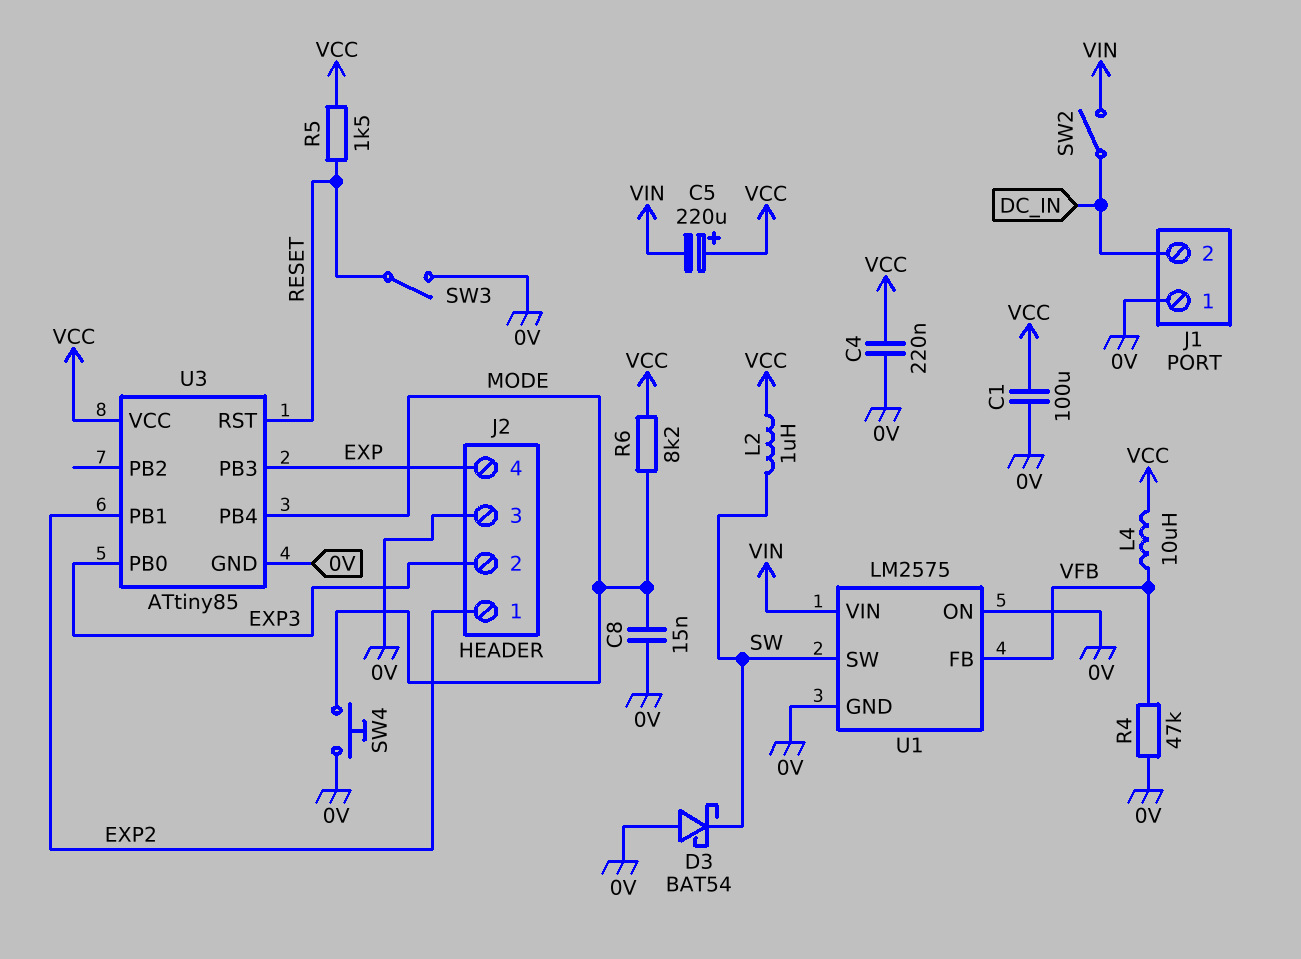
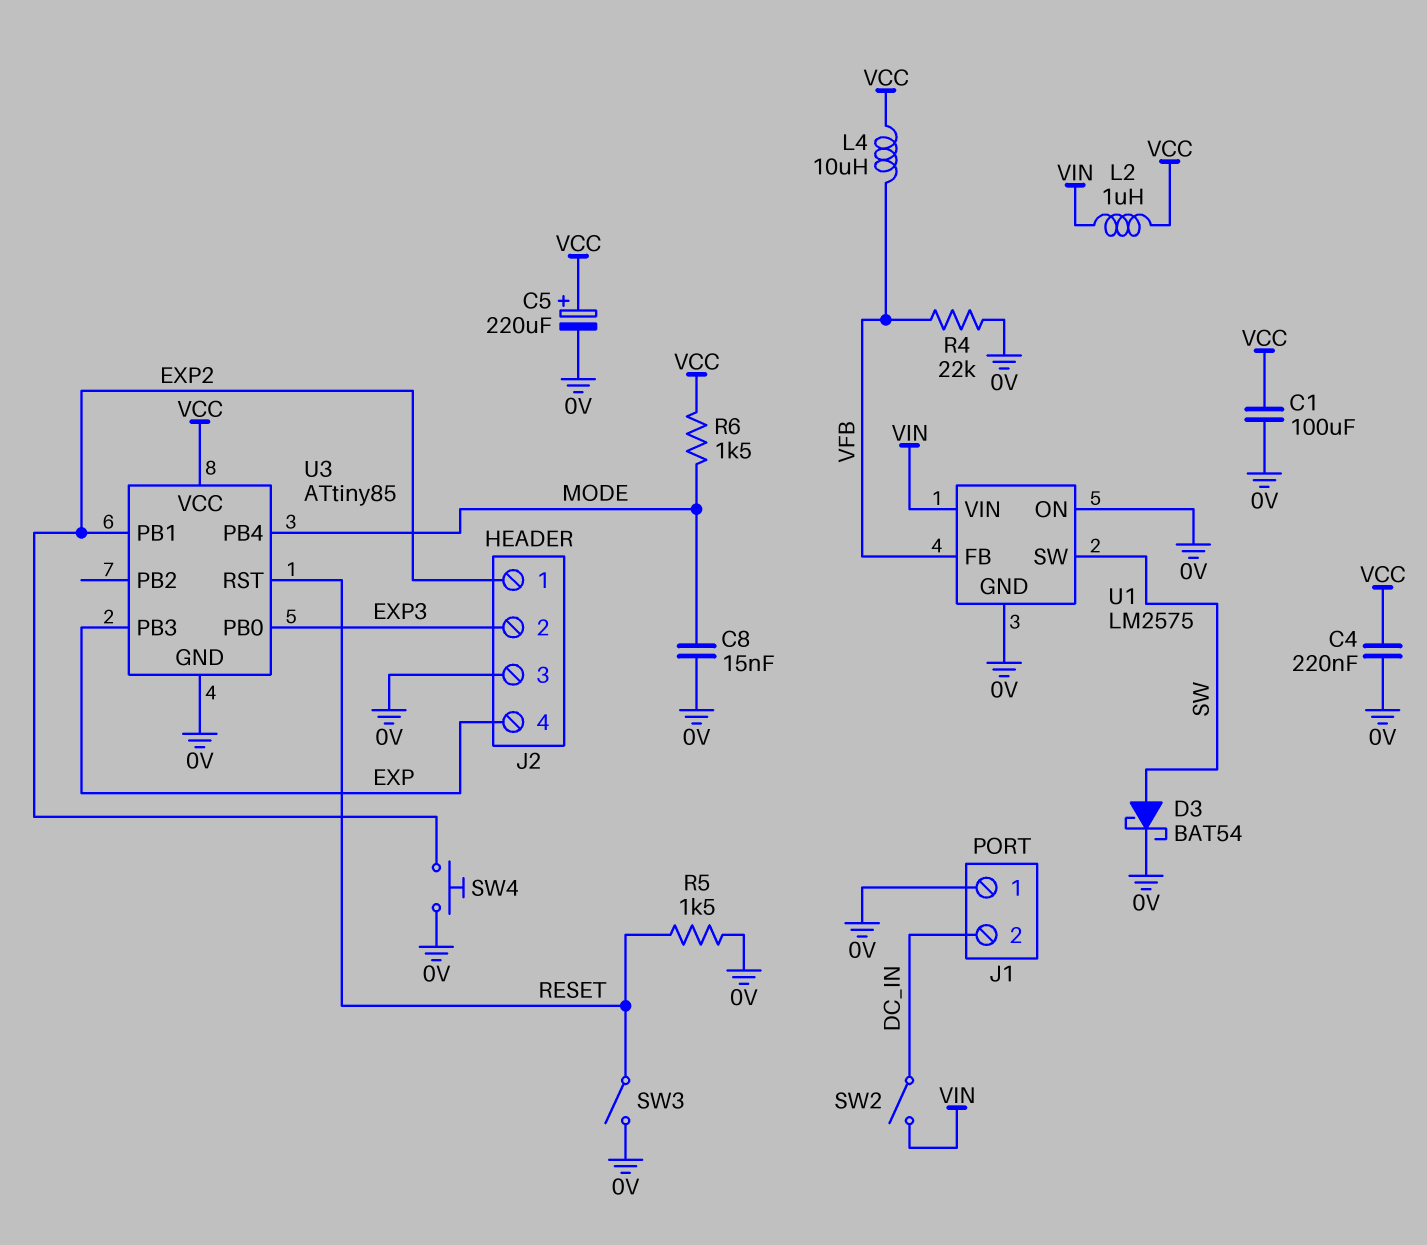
C5: 220uF (plus VCC, minus VIN) -> 220uF (plus VCC, minus 0V)
D3: schottky BAT54 (A 0V, K SW) -> schottky BAT54 (A SW, K 0V)
L2: 1uH (SW, VCC) -> 1uH (VCC, VIN)
R4: 47k (0V, VFB) -> 22k (0V, VFB)
R5: 1.5k (RESET, VCC) -> 1.5k (0V, RESET)
R6: 8.2k (MODE, VCC) -> 1.5k (MODE, VCC)
SW4: button (0V, MODE) -> button (0V, EXP2)

